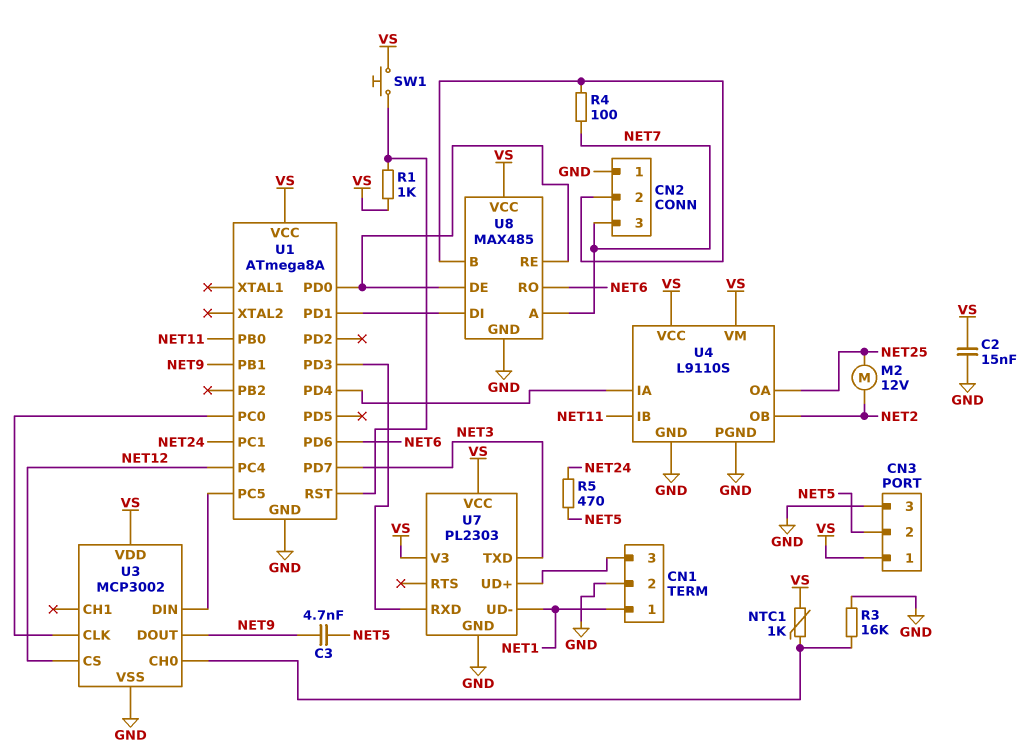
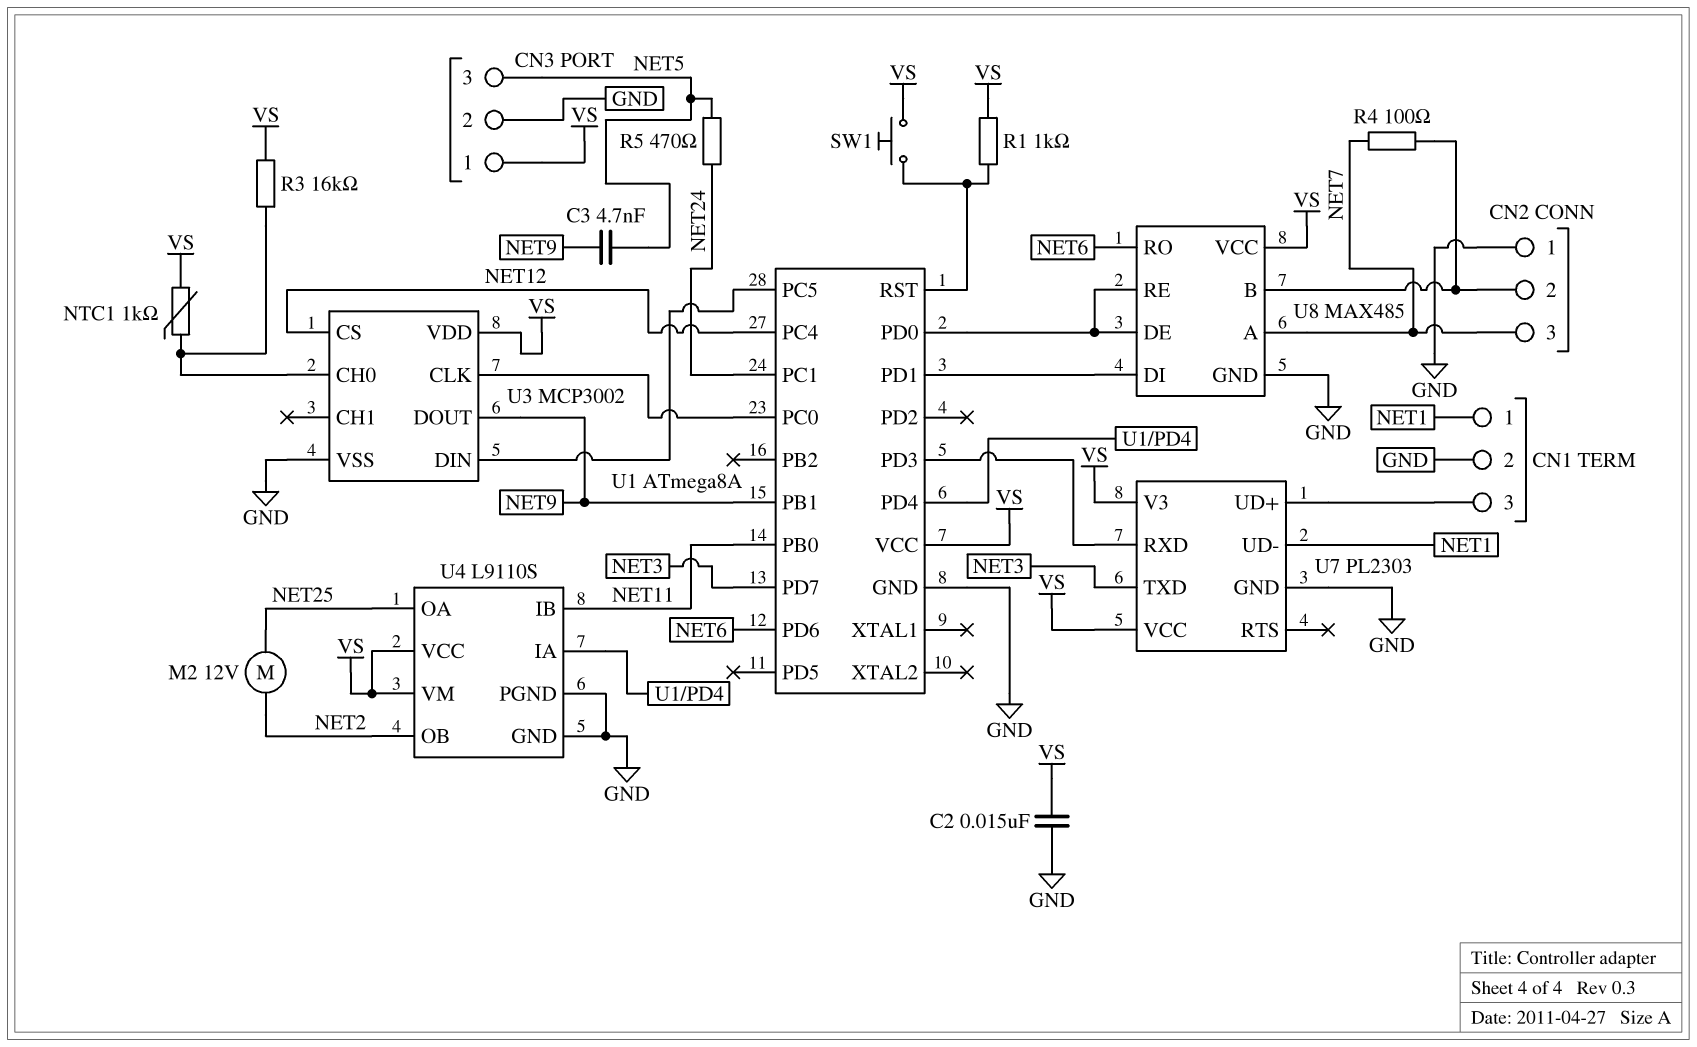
CN3 pin 2: NET5 -> GND
CN3 pin 3: GND -> NET5
R3: 16k (GND, U3/CH0) -> 16k (U3/CH0, VS)

